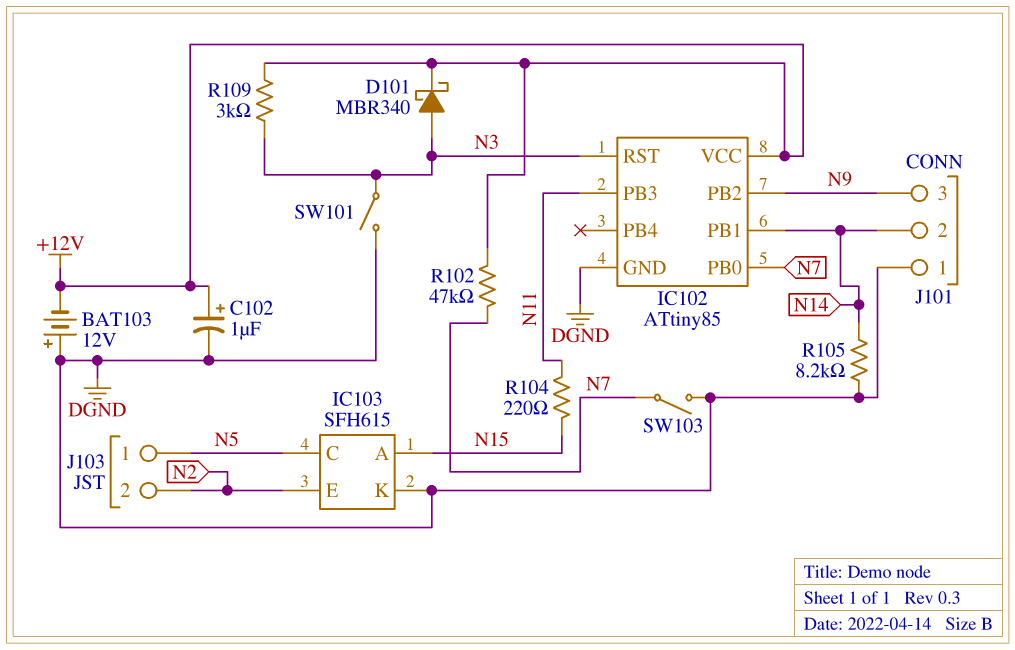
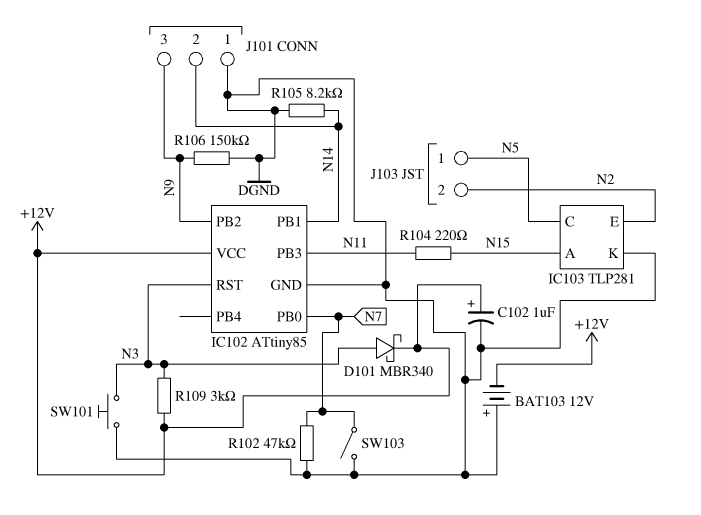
IC103: SFH615 -> TLP281
R102: 47k (+12V, N7) -> 47k (DGND, N7)
R106: none -> 150k (DGND, N9)
SW101: switch (DGND, N3) -> button (DGND, N3)

